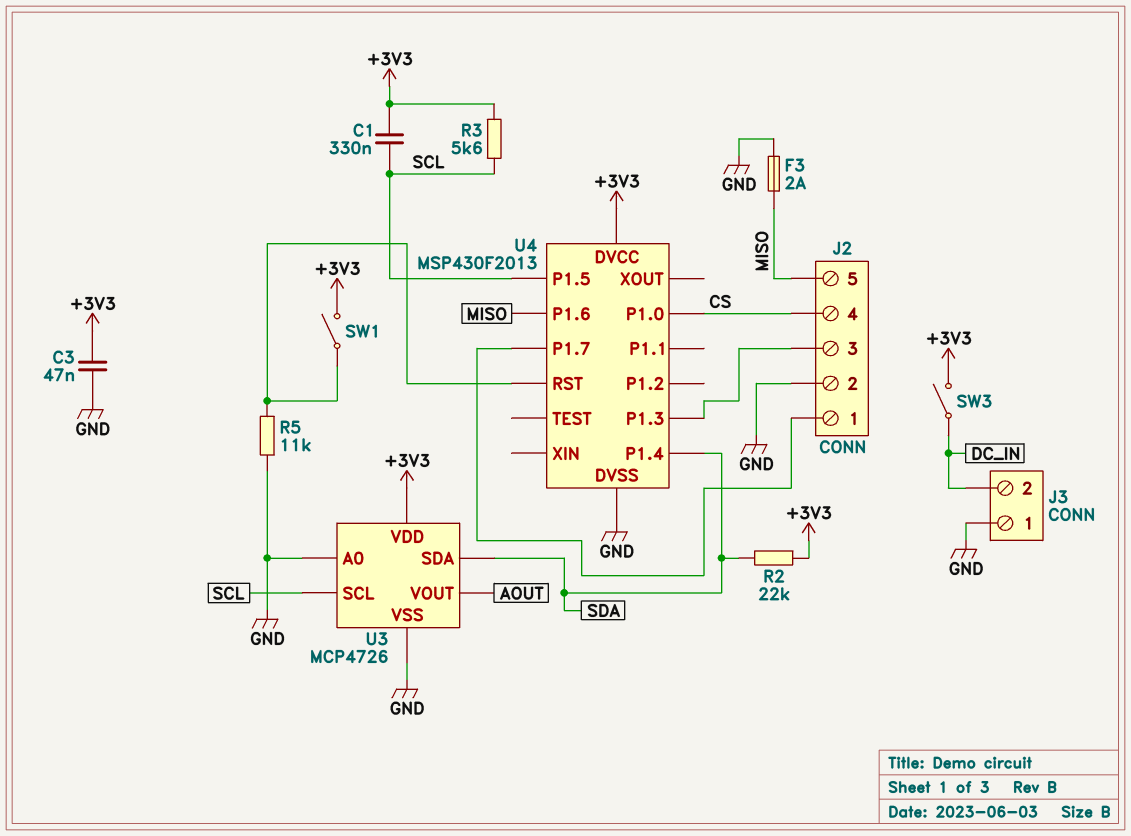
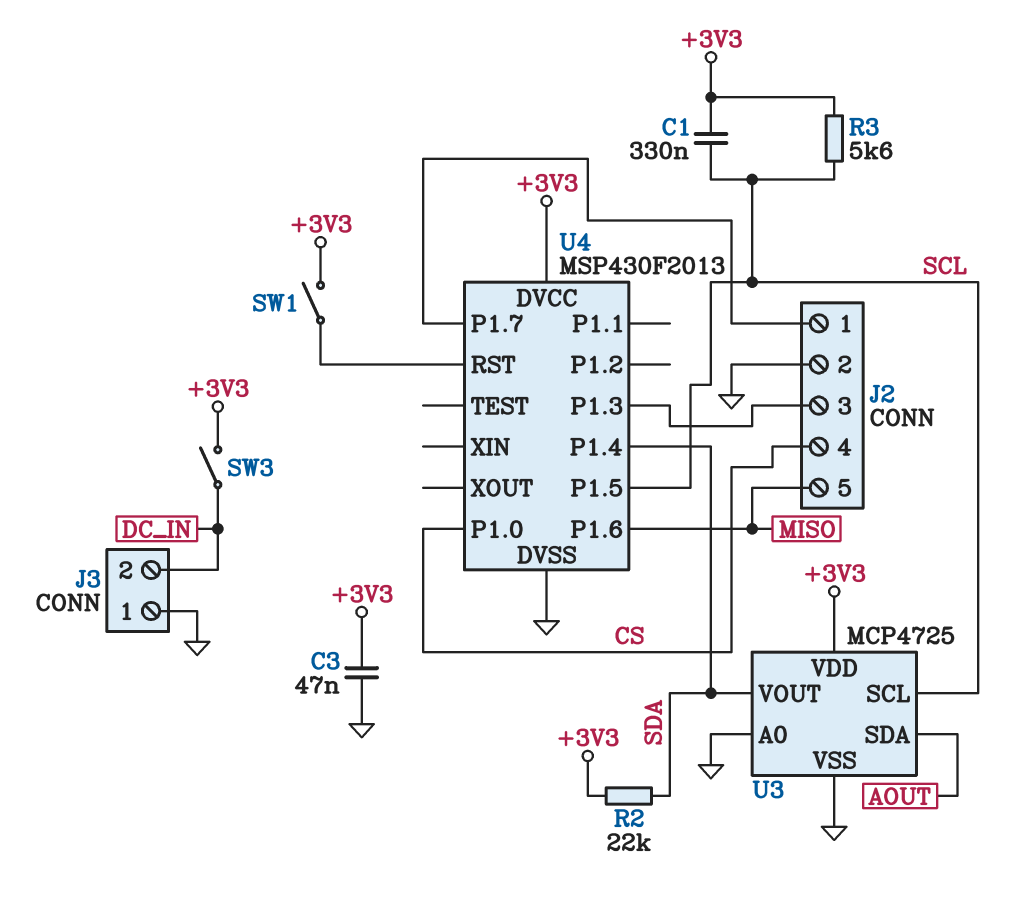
F3: 2A (GND, MISO) -> none
R5: 11k (GND, U4/RST) -> none
U3: MCP4726 -> MCP4725
U3 pin SDA: SDA -> AOUT
U3 pin VOUT: AOUT -> SDA

